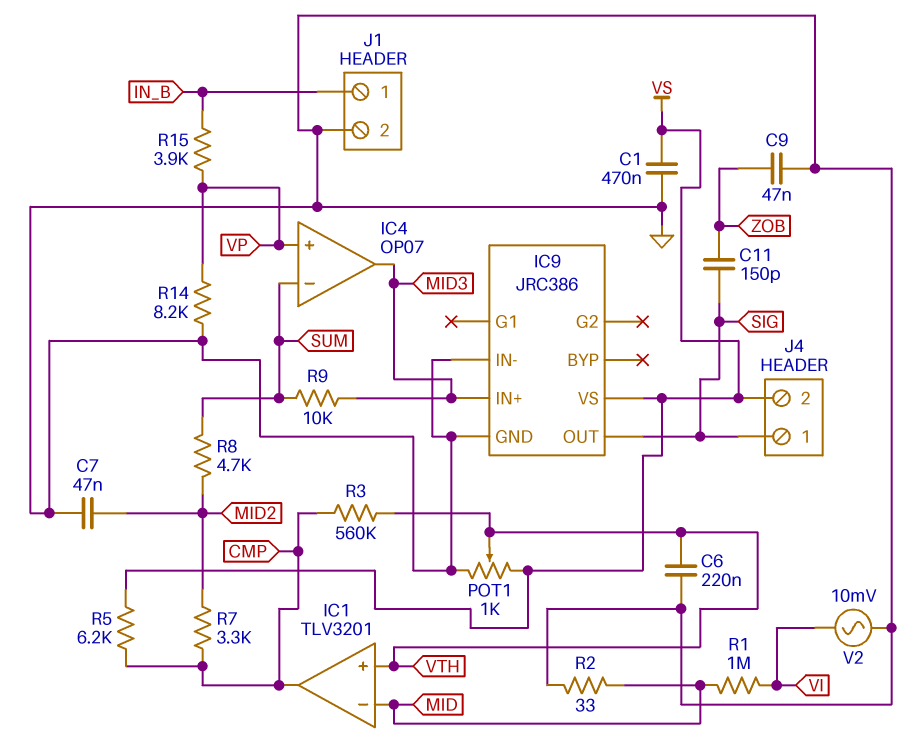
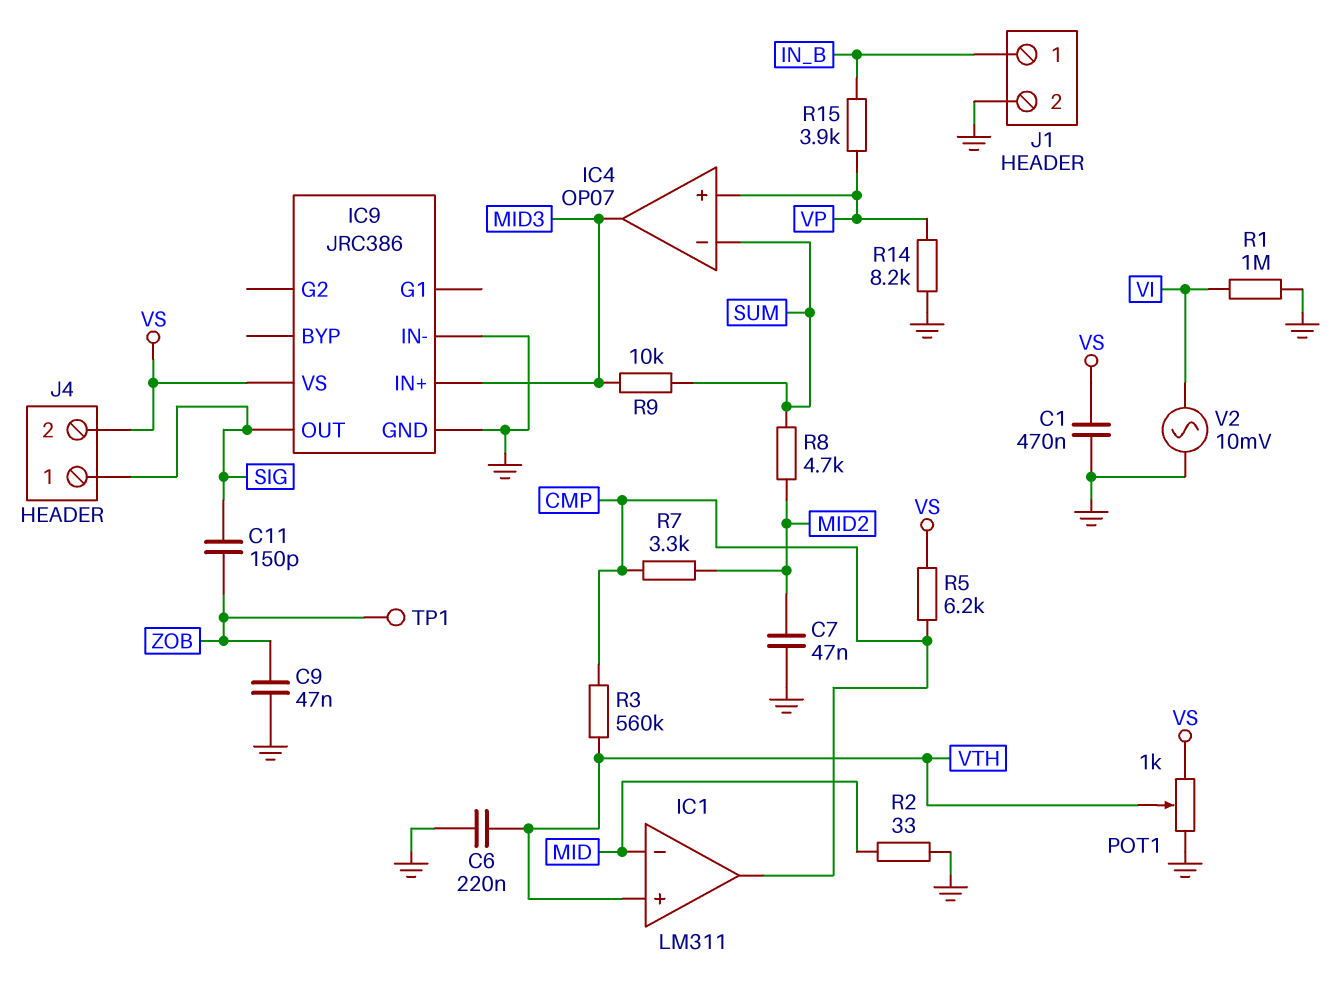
IC1: TLV3201 -> LM311
R1: 1M (MID, VI) -> 1M (GND, VI)
TP1: none -> test point (ZOB)

